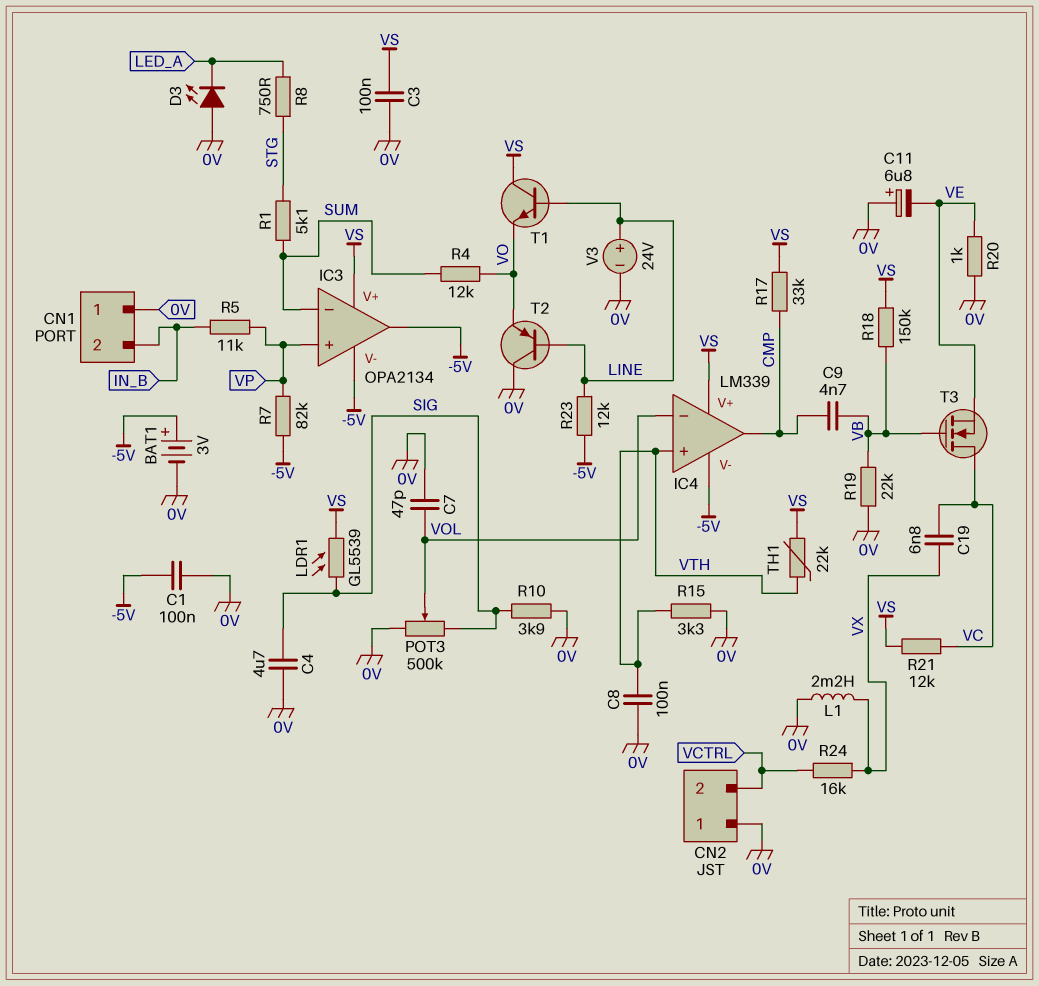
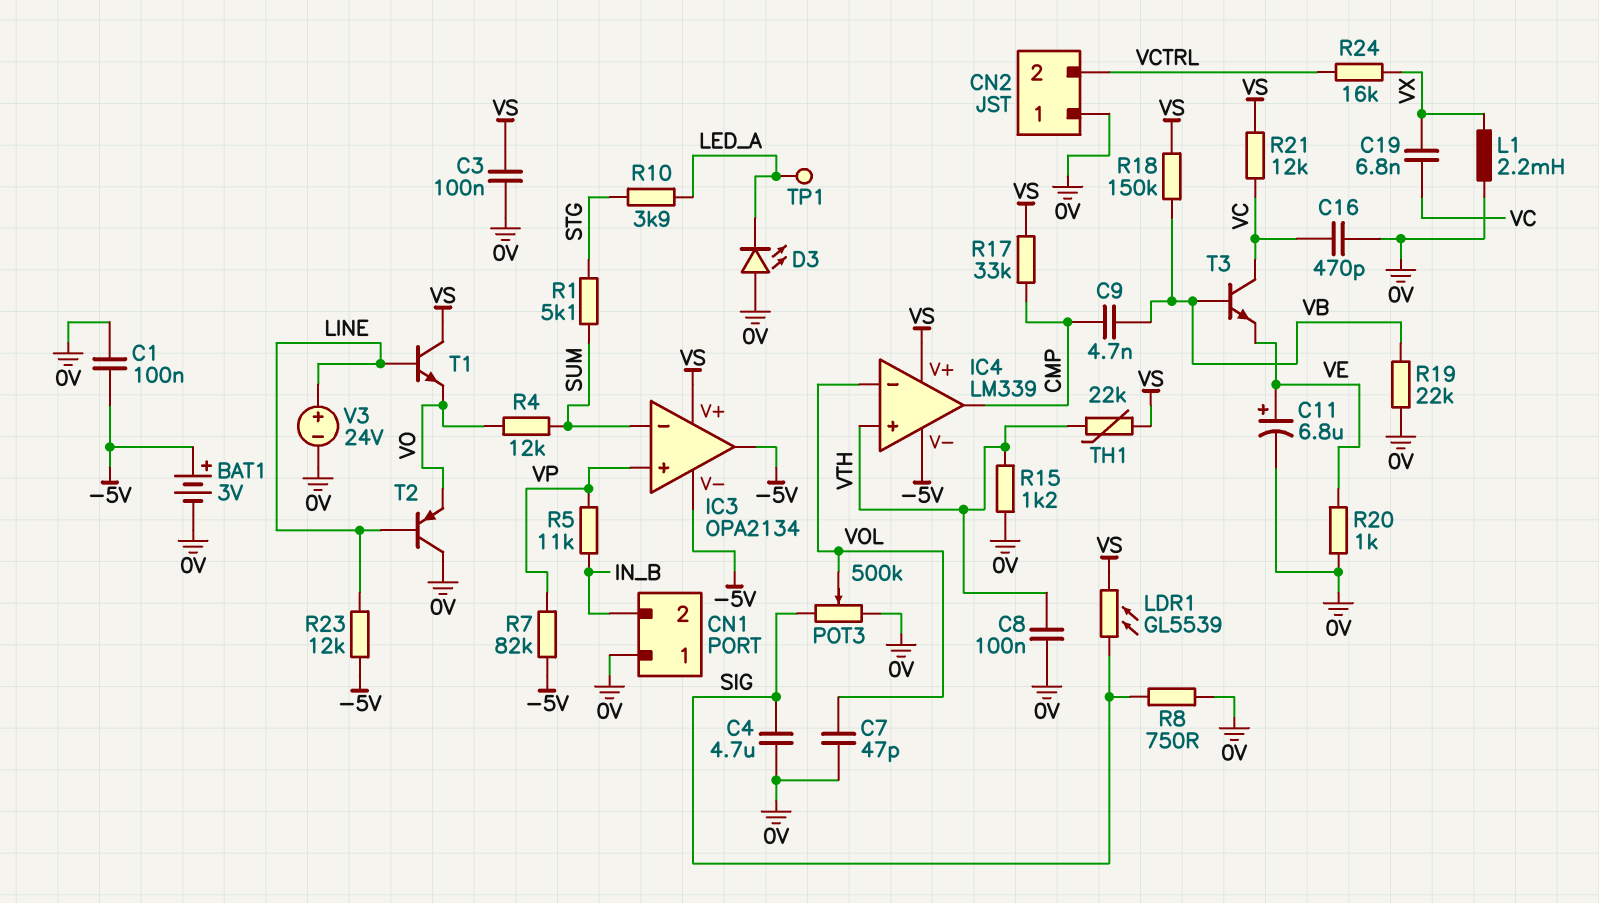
C11: 6.8uF (plus 0V, minus VE) -> 6.8uF (plus VE, minus 0V)
C16: none -> 470pF (0V, VC)
R8: 750 (LED_A, STG) -> 750 (0V, SIG)
R10: 3.9k (0V, SIG) -> 3.9k (LED_A, STG)
R15: 3.3k (0V, VTH) -> 1.2k (0V, VTH)
T3: NMOS (G VB, D VC, S VE) -> NPN (B VB, C VC, E VE)
TP1: none -> test point (LED_A)

